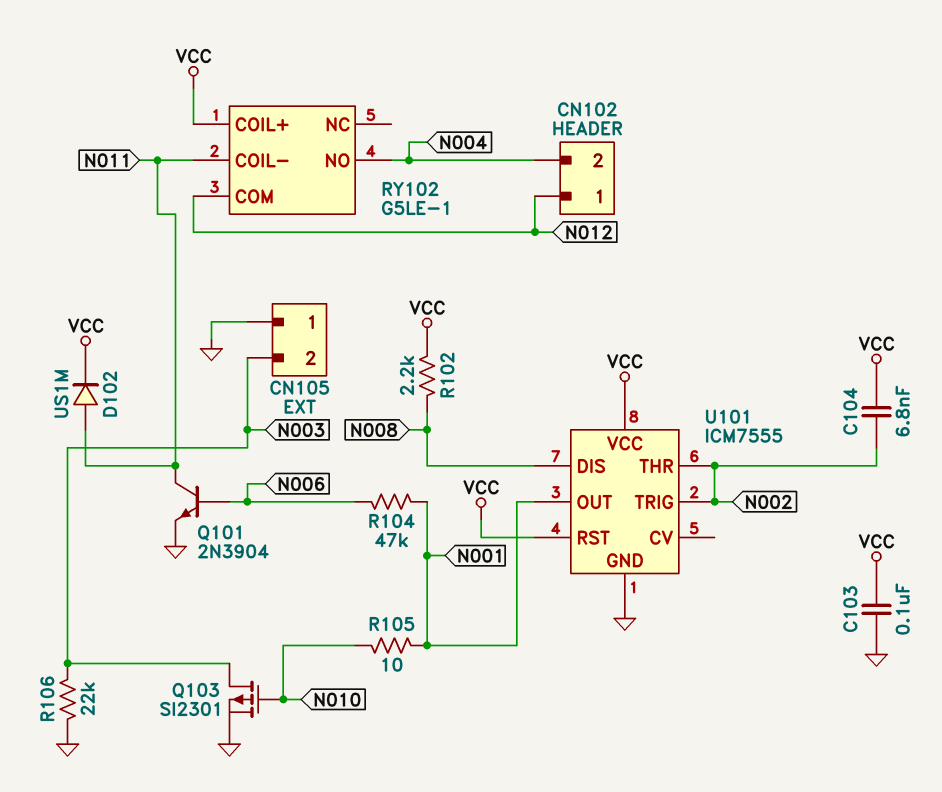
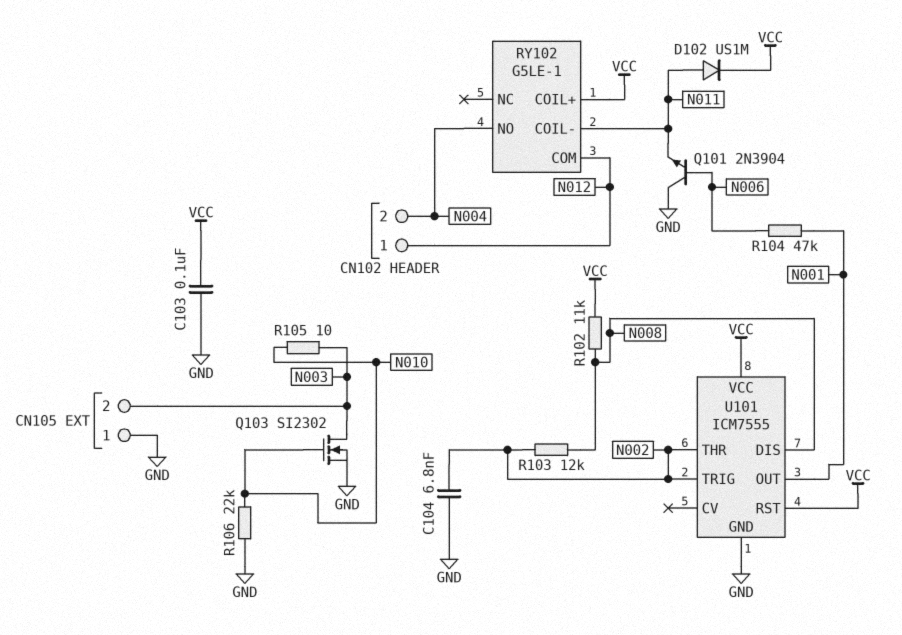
C104: 6.8nF (N002, VCC) -> 6.8nF (GND, N002)
Q101: NPN 2N3904 (B N006, C N011, E GND) -> NPN 2N3904 (B N006, C GND, E N011)
Q103: PMOS SI2301 (G N010, D N003, S GND) -> NMOS SI2302 (G N010, D N003, S GND)
R102: 2.2k (N008, VCC) -> 11k (N008, VCC)
R103: none -> 12k (N002, N008)
R105: 10 (N001, N010) -> 10 (N003, N010)
R106: 22k (GND, N003) -> 22k (GND, N010)

